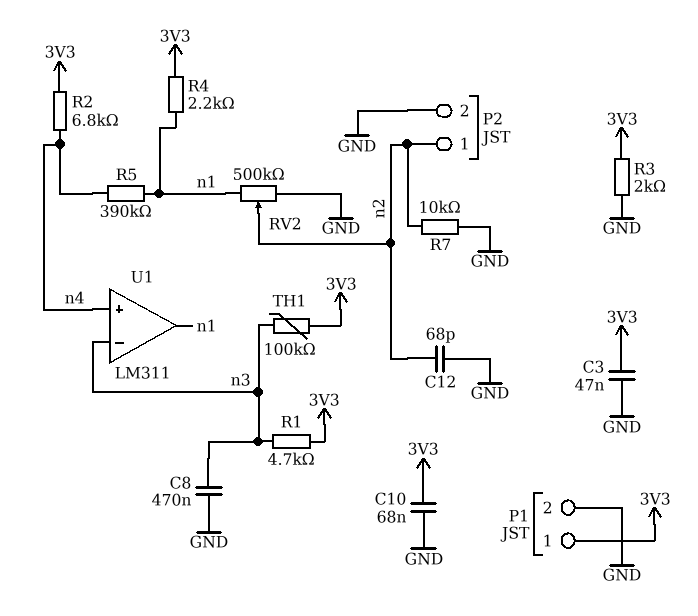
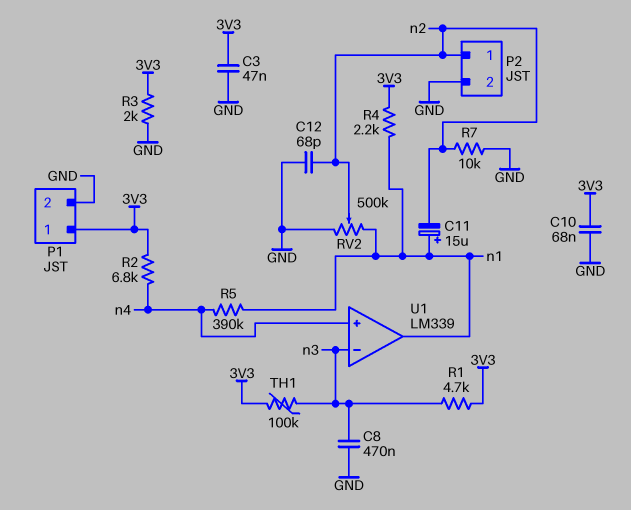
C11: none -> 15uF (plus n1, minus n2)
U1: LM311 -> LM339

